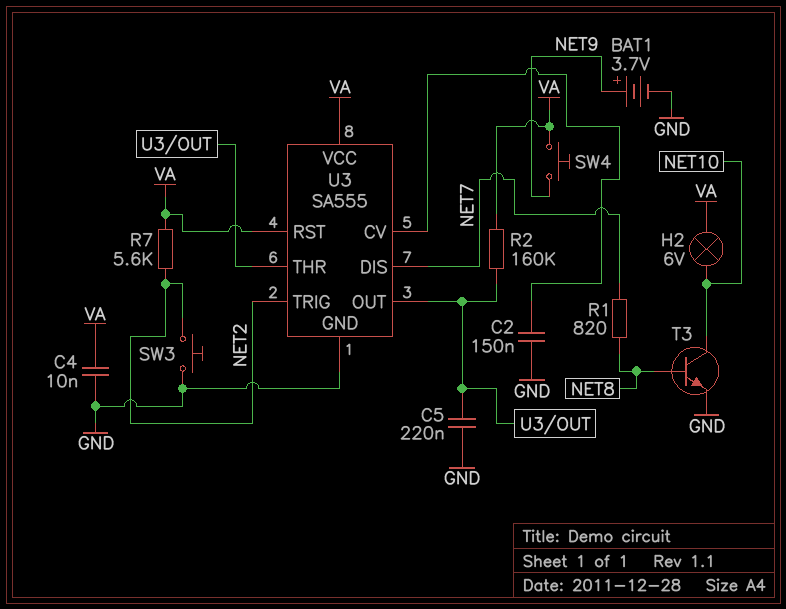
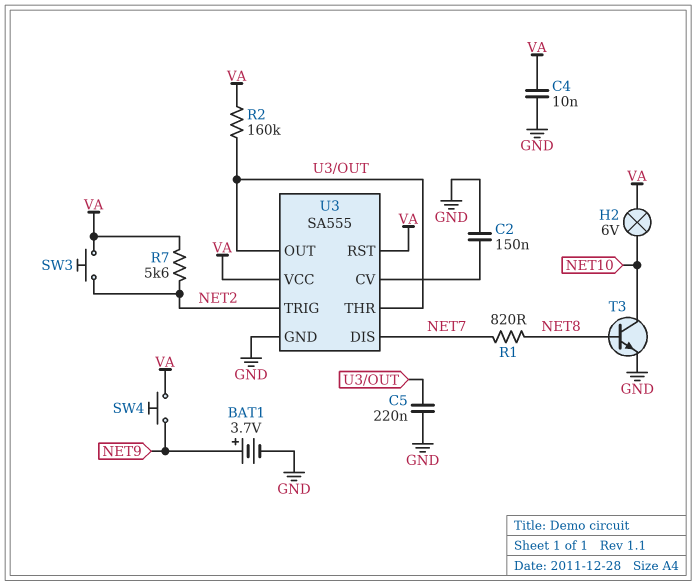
SW3: button (GND, NET2) -> button (NET2, VA)

